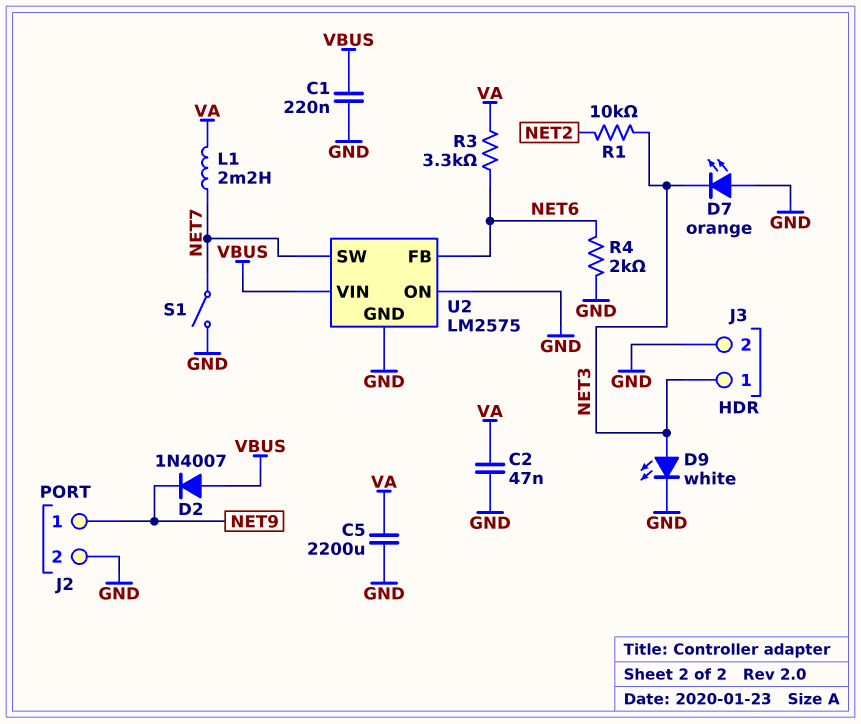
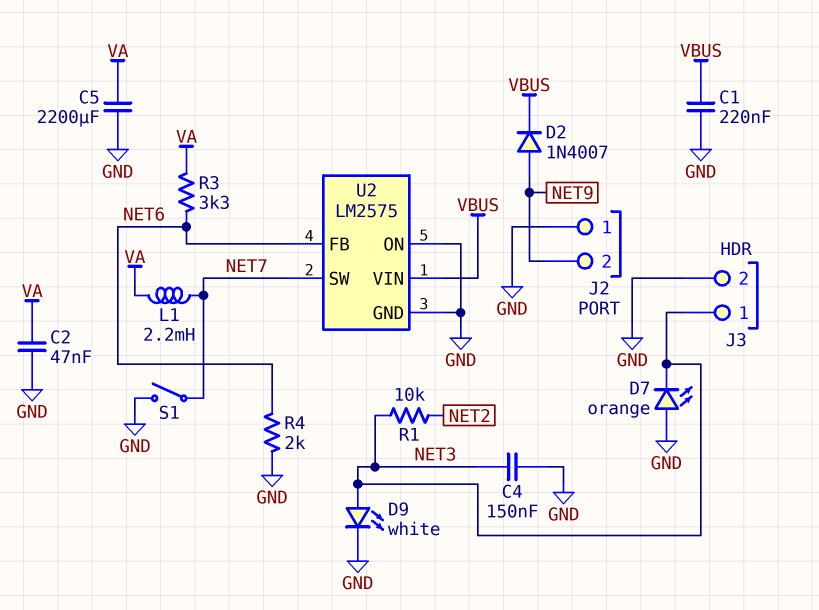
C4: none -> 150nF (GND, NET3)
D2: diode 1N4007 (A VBUS, K NET9) -> diode 1N4007 (A NET9, K VBUS)
J2 pin 1: NET9 -> GND
J2 pin 2: GND -> NET9

